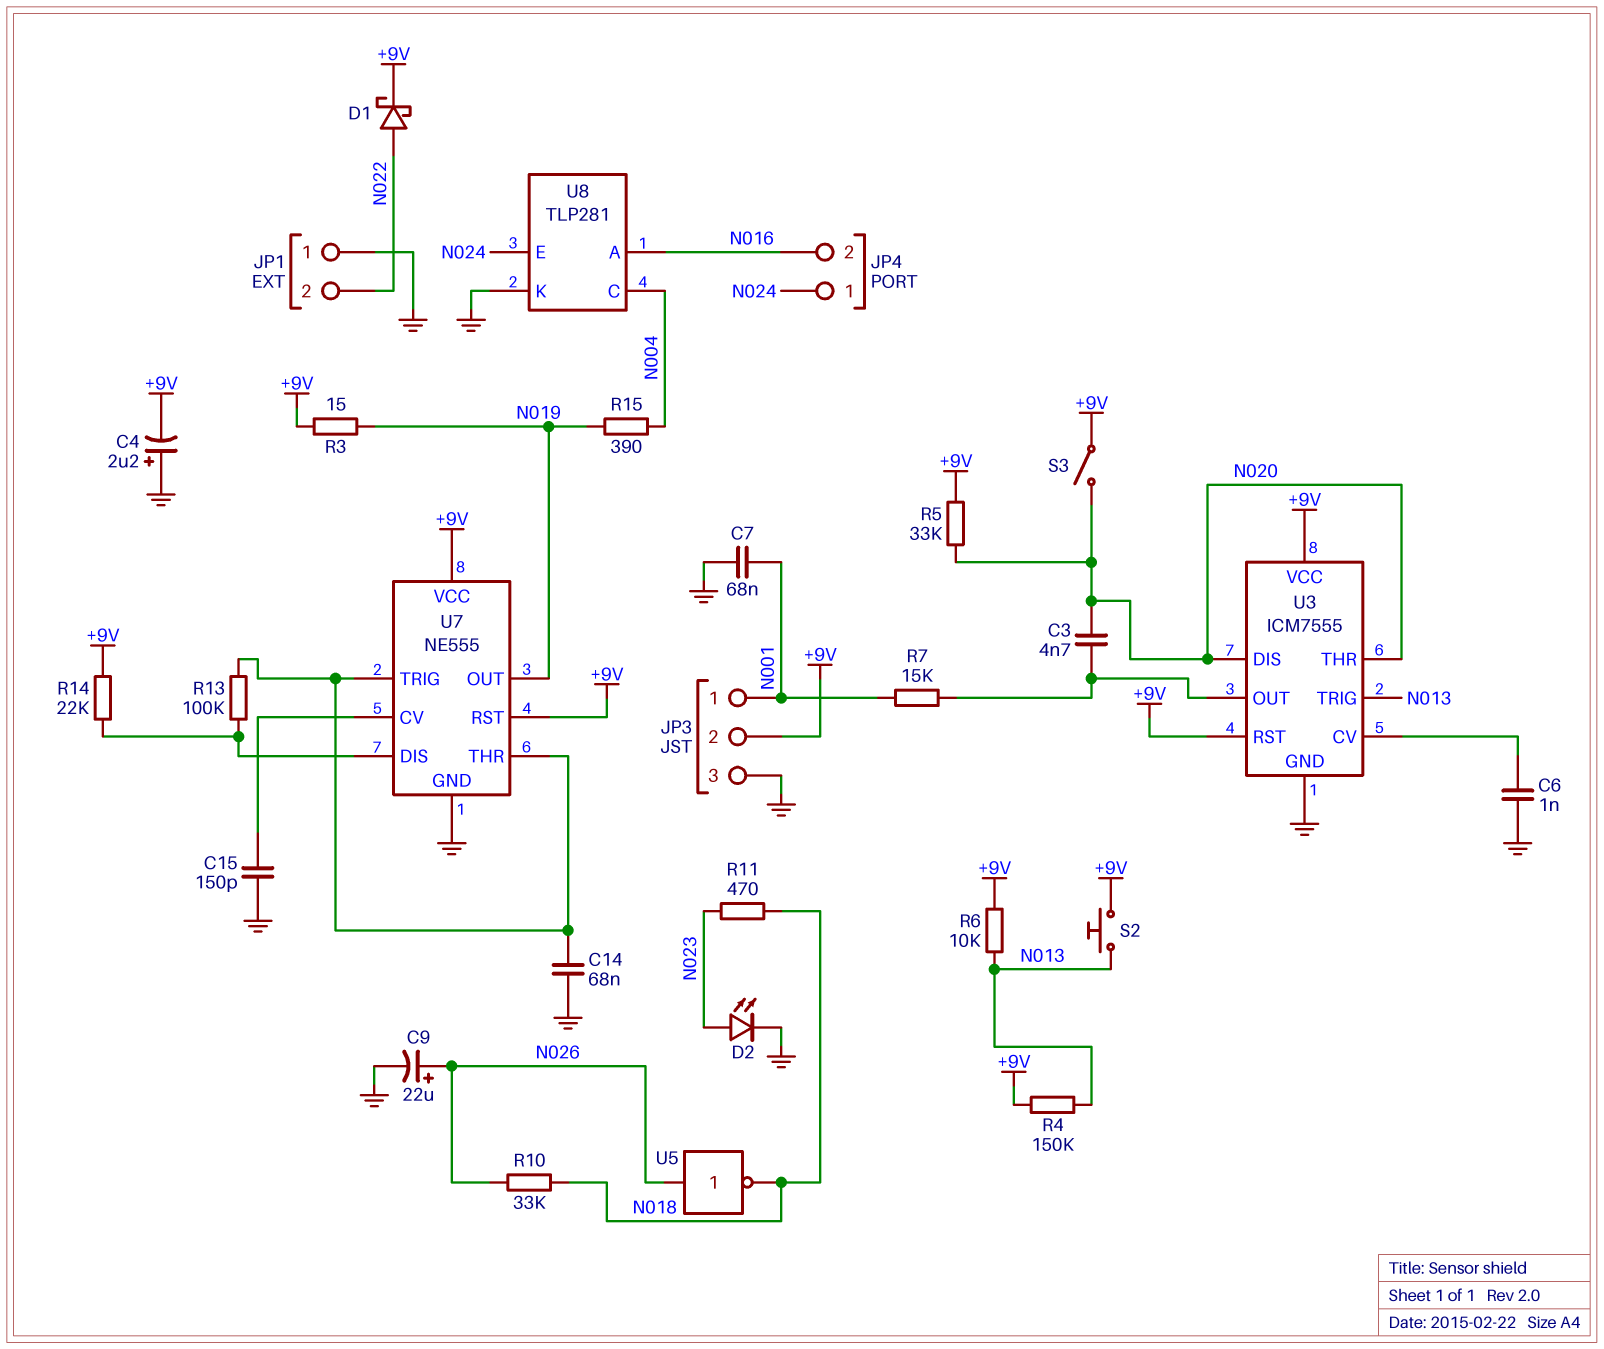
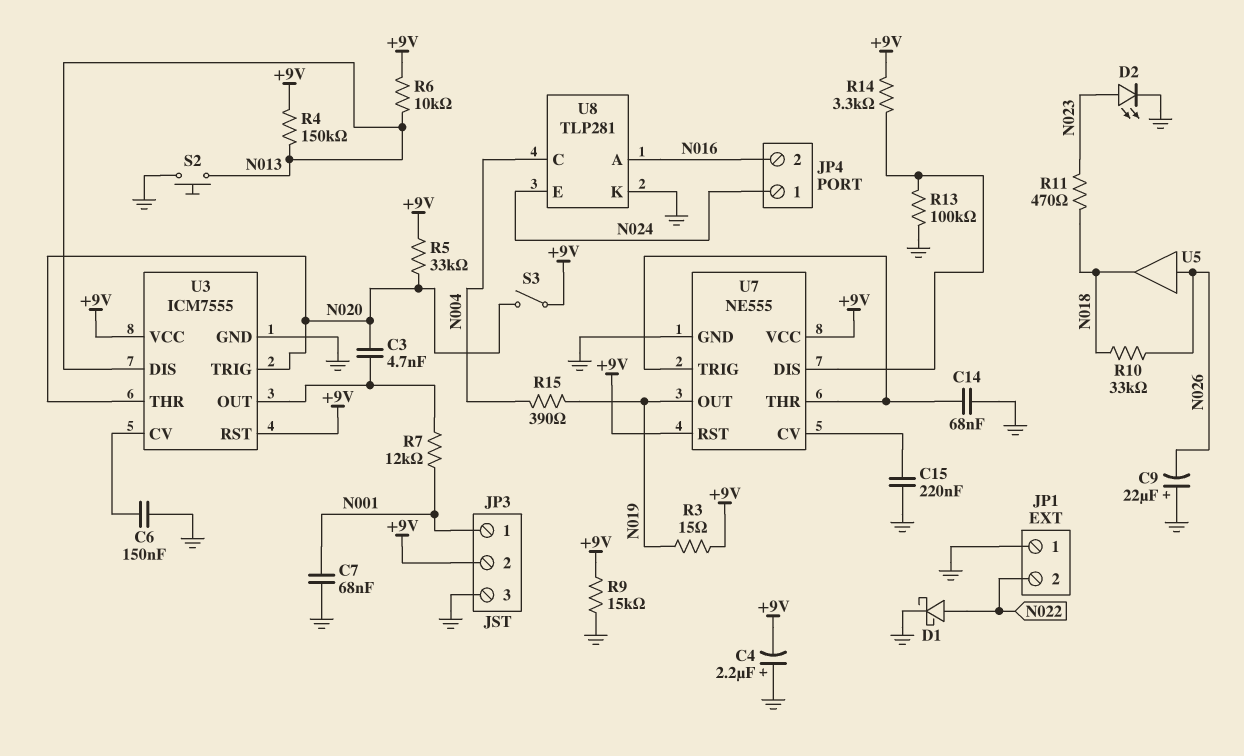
C6: 1nF (GND, U3/CV) -> 150nF (GND, U3/CV)
C9: 22uF (plus N026, minus GND) -> 22uF (plus GND, minus N026)
C15: 150pF (GND, U7/CV) -> 220nF (GND, U7/CV)
D1: schottky (A N022, K +9V) -> schottky (A N022, K GND)
R7: 15k (N001, U3/OUT) -> 12k (N001, U3/OUT)
R9: none -> 15k (+9V, GND)
R13: 100k (U7/DIS, U7/THR) -> 100k (GND, U7/DIS)
R14: 22k (+9V, U7/DIS) -> 3.3k (+9V, U7/DIS)
S2: button (+9V, N013) -> button (GND, N013)
U3 pin DIS: N020 -> N013
U3 pin TRIG: N013 -> N020
U5: NOT (in N026, out N018) -> buffer (in N026, out N018)

